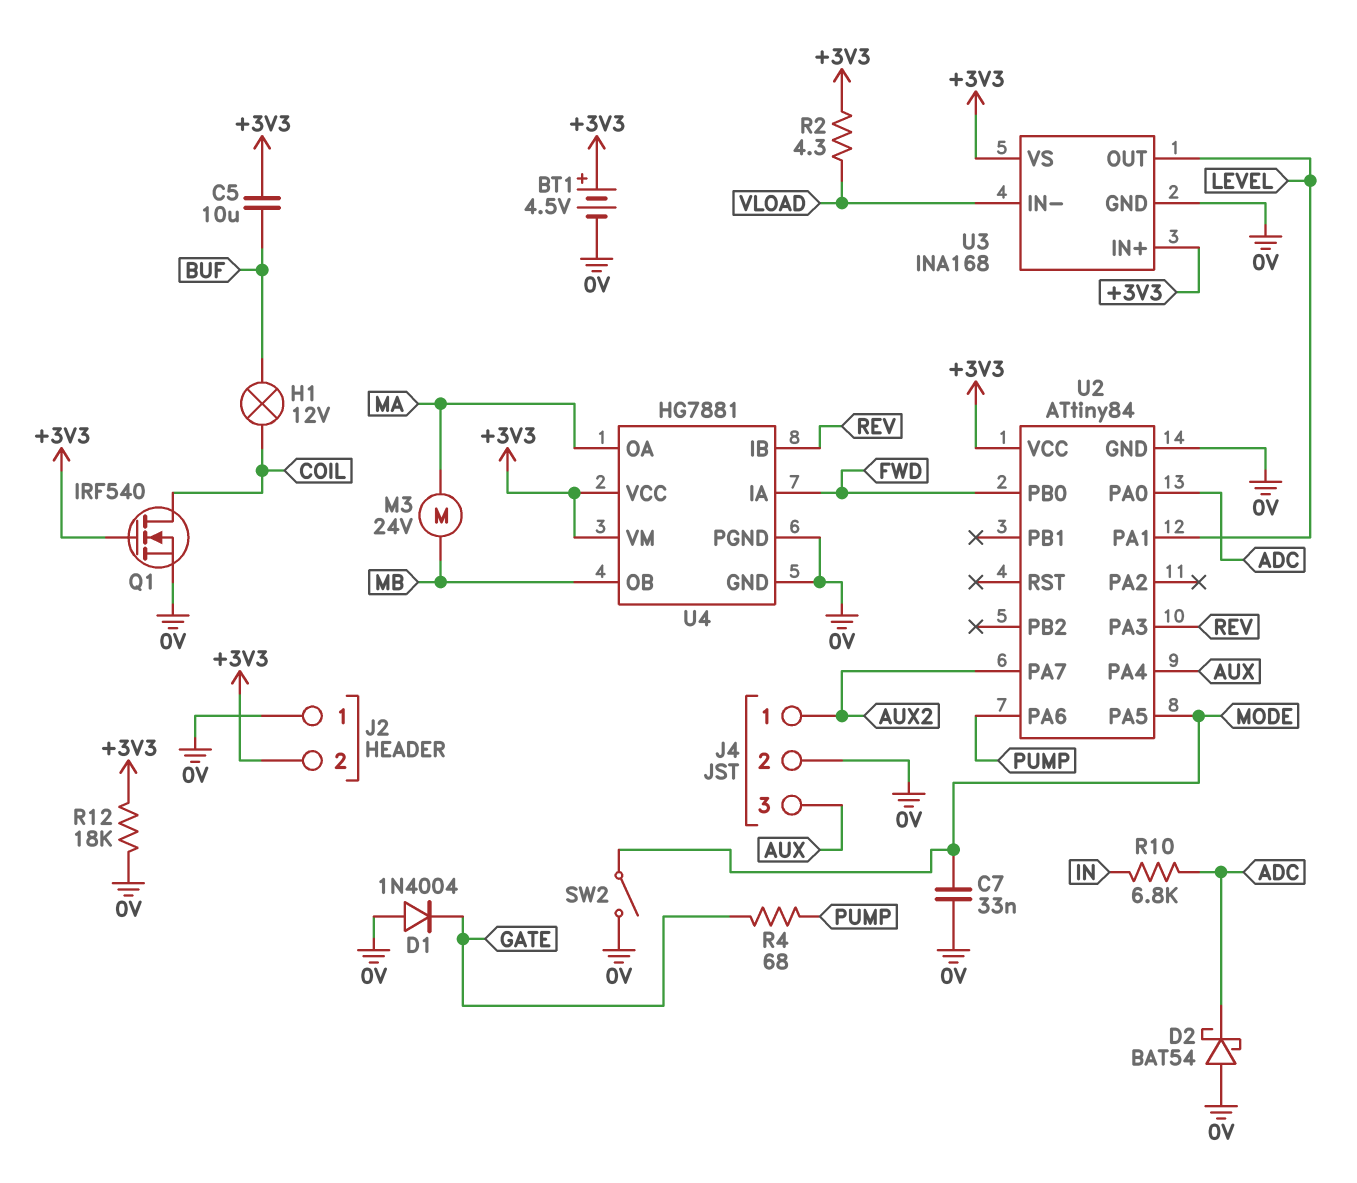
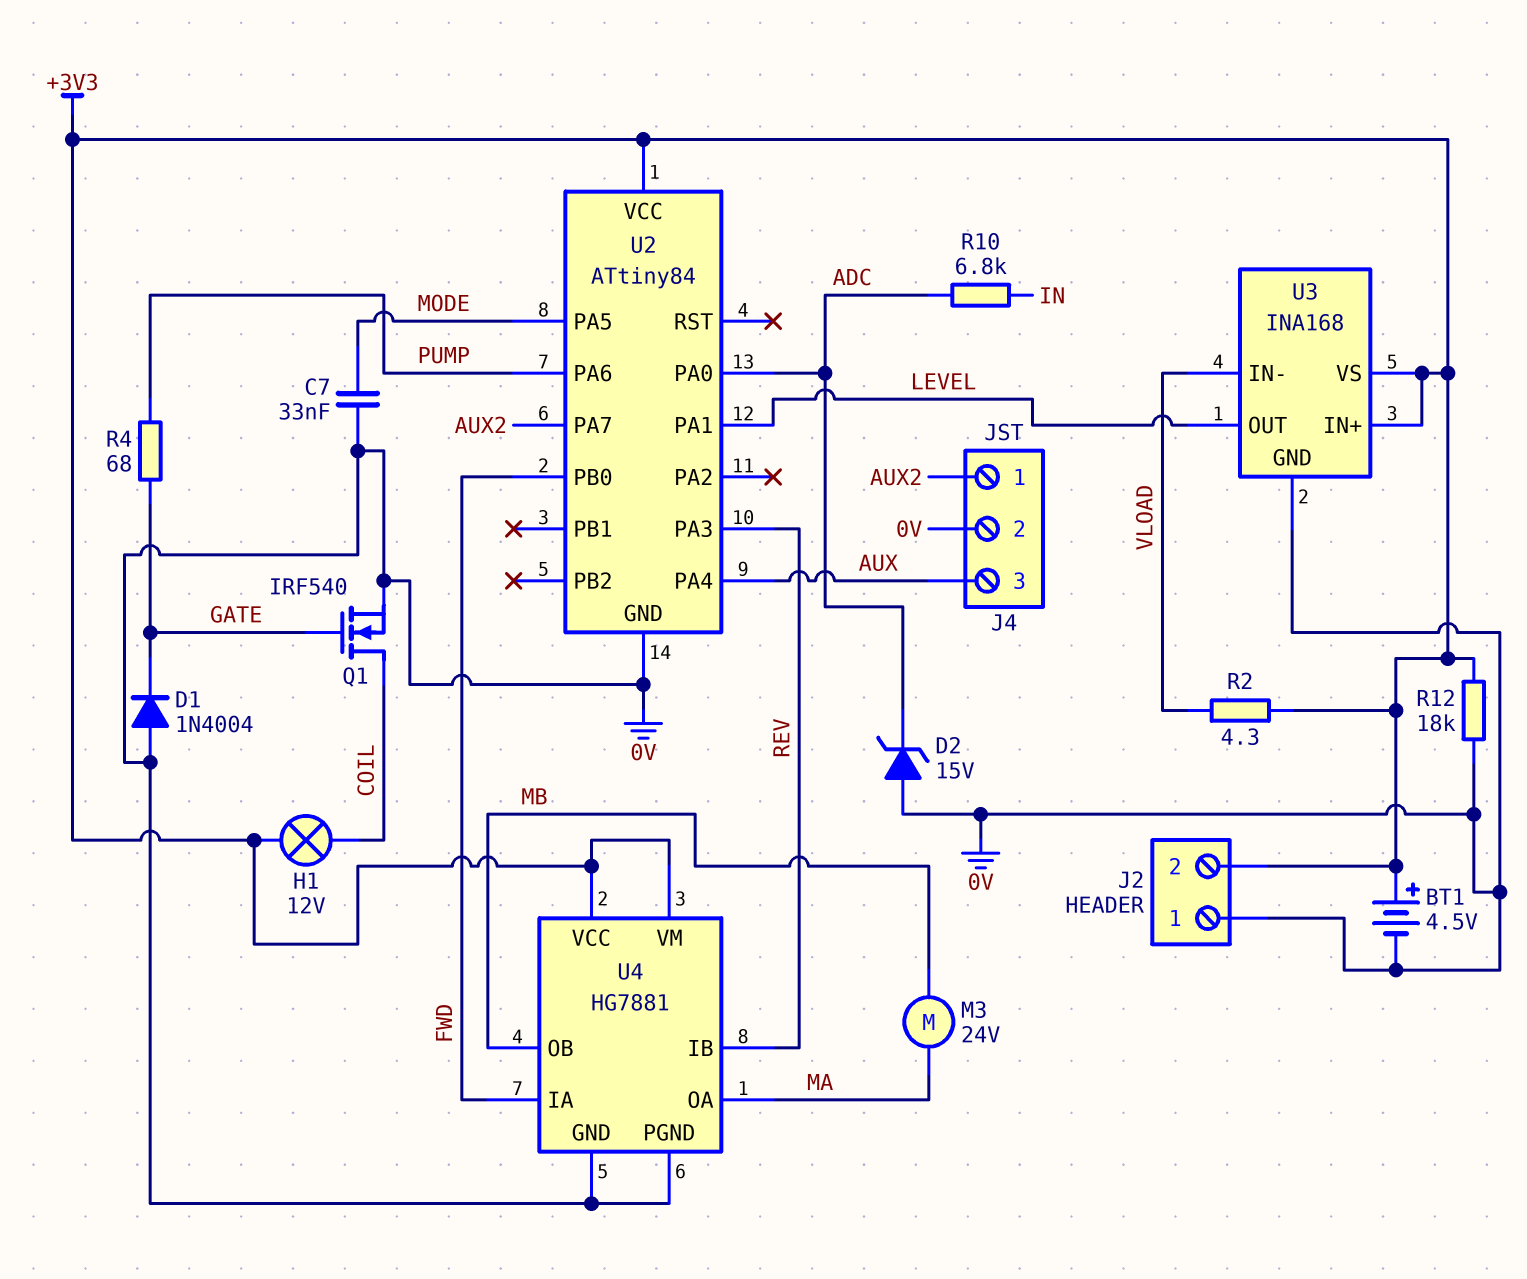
C5: 10uF (+3V3, BUF) -> none
D2: schottky BAT54 (A 0V, K ADC) -> zener 15V (A 0V, K ADC)
H1: lamp 12V (BUF, COIL) -> lamp 12V (+3V3, COIL)
Q1: NMOS IRF540 (G +3V3, D COIL, S 0V) -> NMOS IRF540 (G GATE, D COIL, S 0V)
SW2: switch (0V, MODE) -> none

